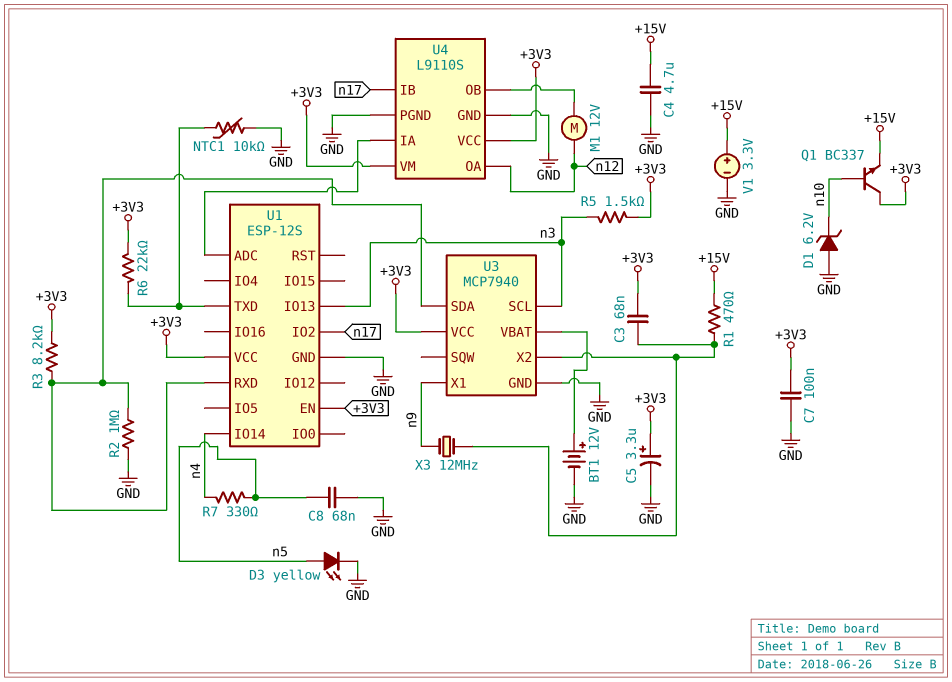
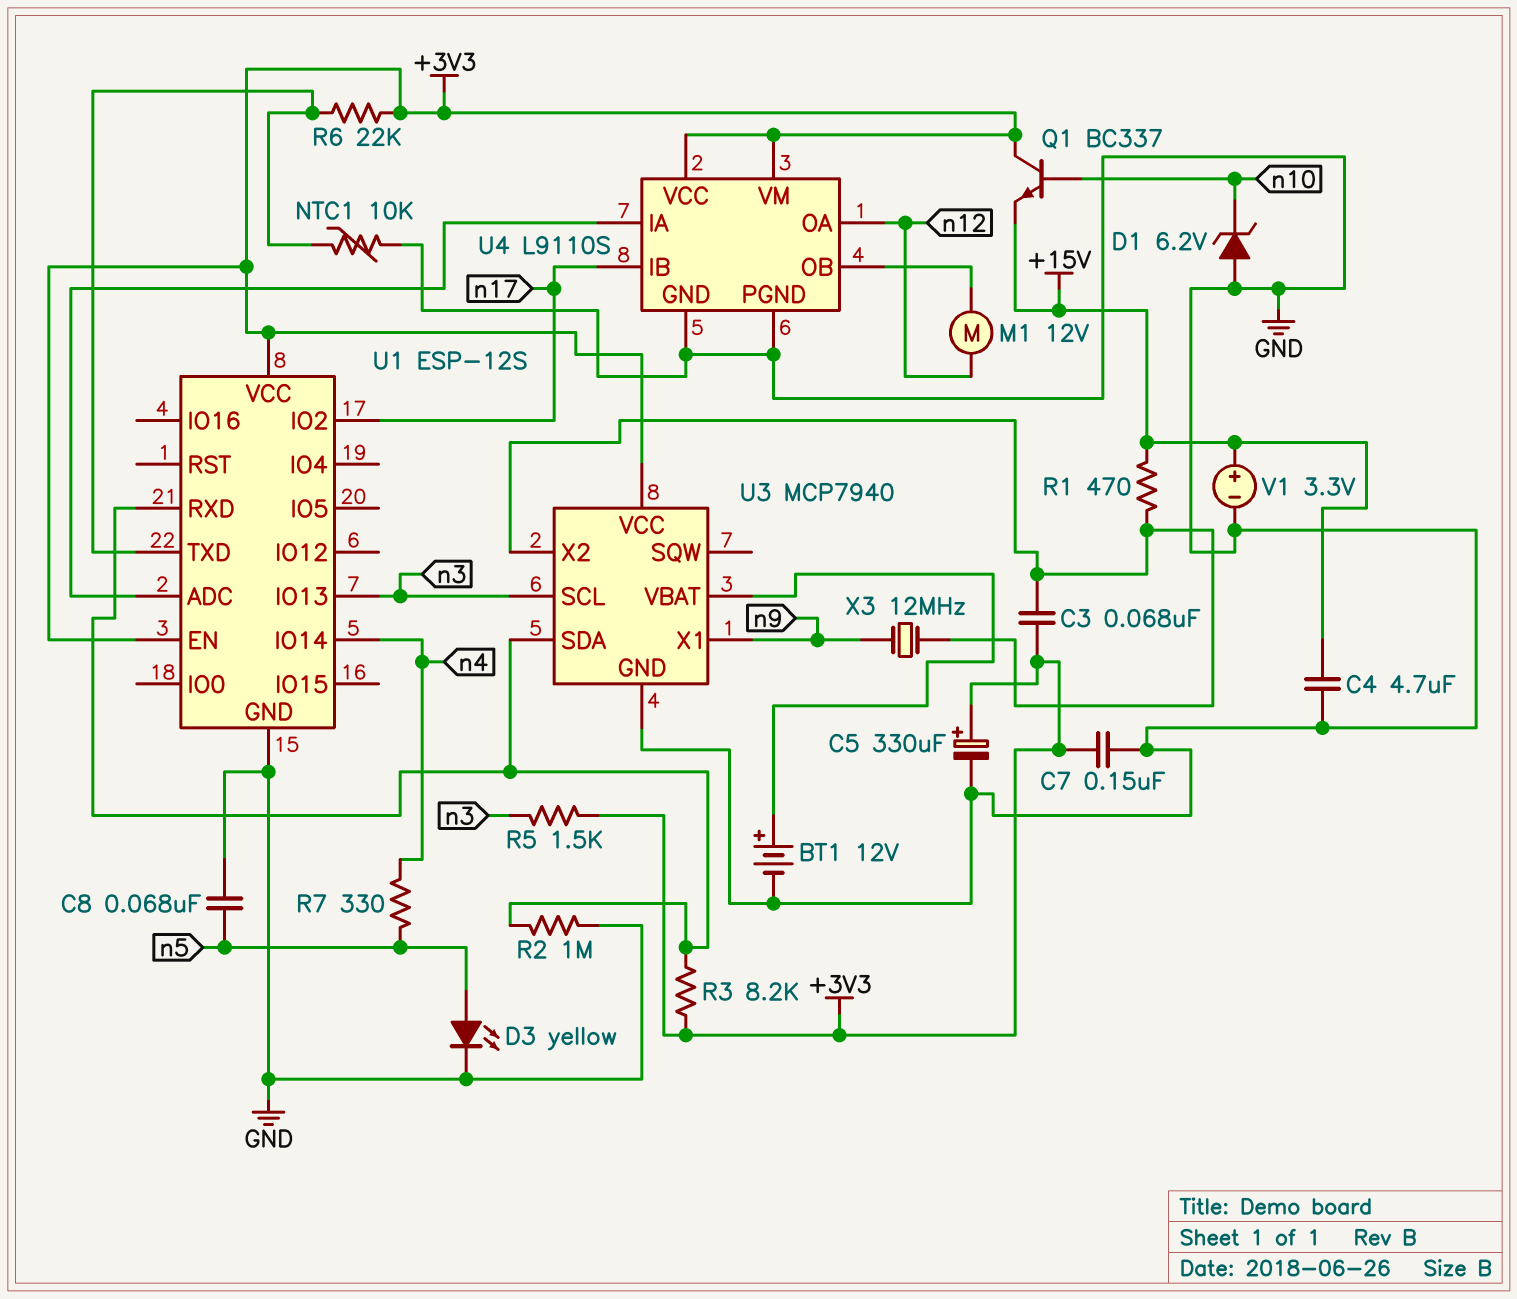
C5: 3.3uF (plus +3V3, minus GND) -> 330uF (plus +3V3, minus GND)
C7: 100nF (+3V3, GND) -> 150nF (+3V3, GND)

